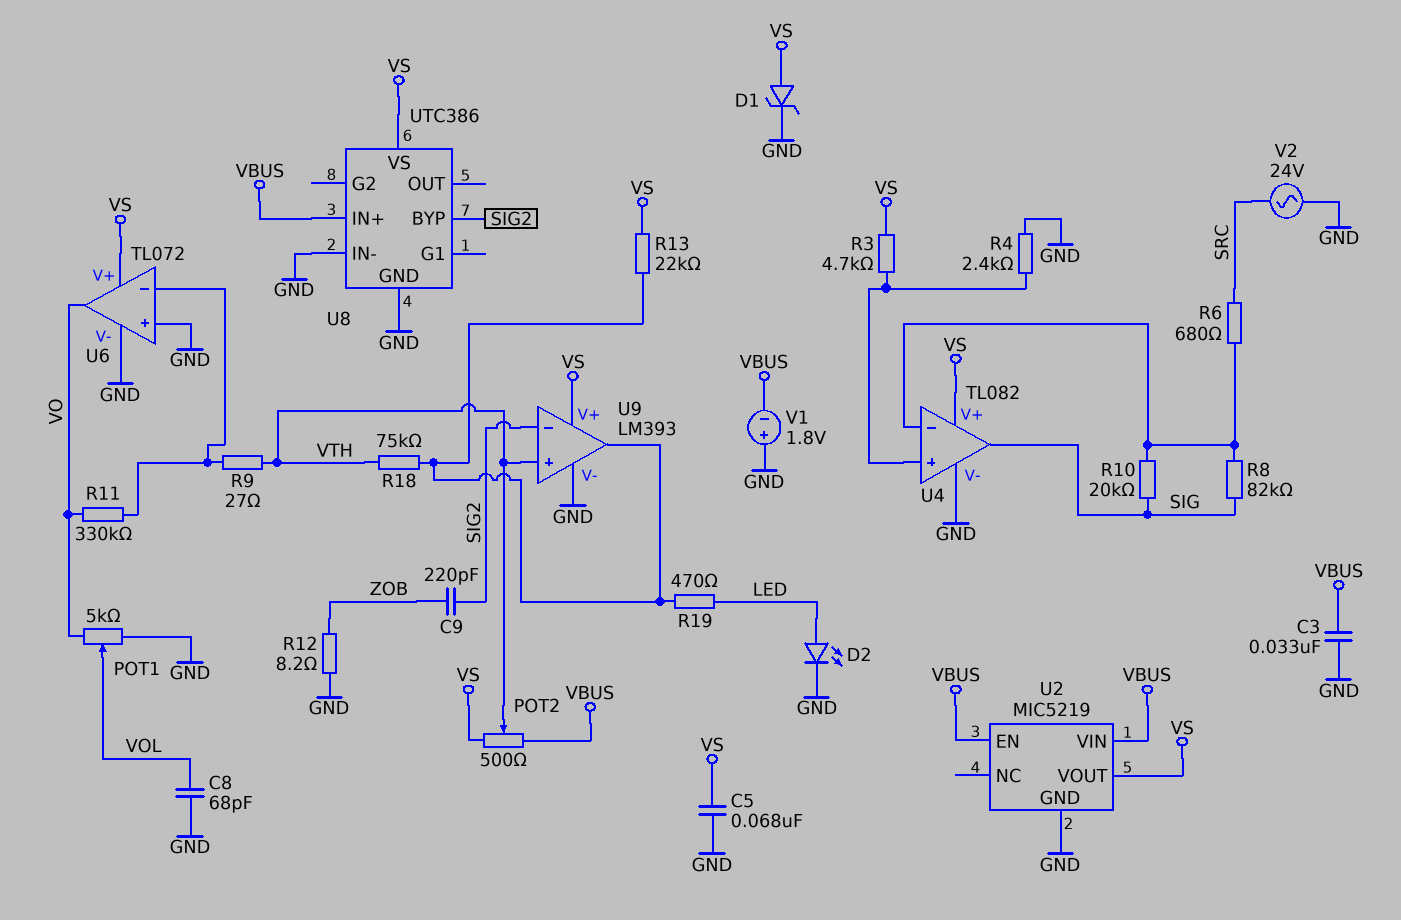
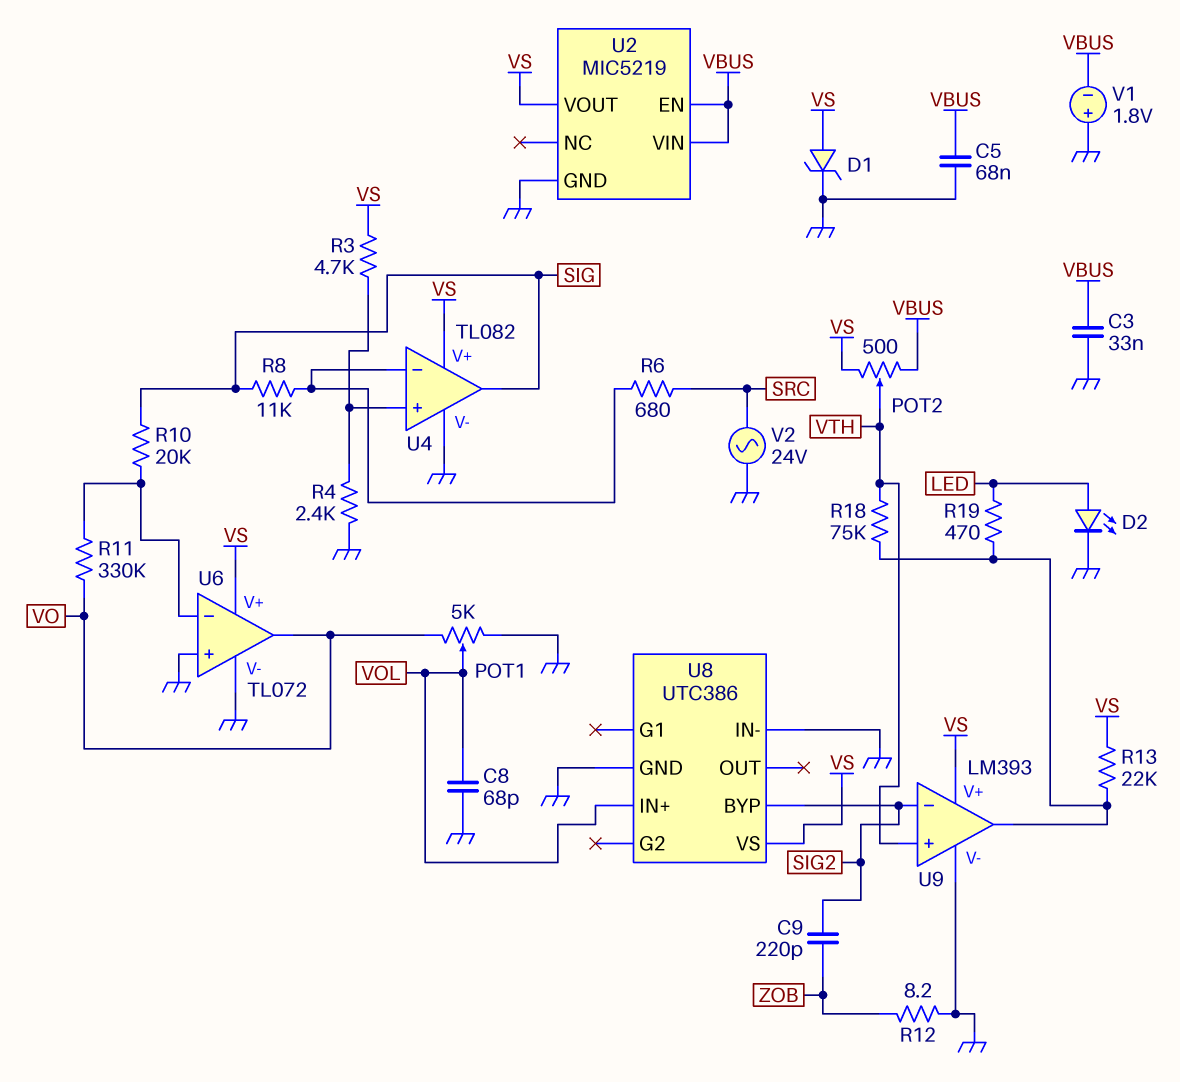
C5: 68nF (GND, VS) -> 68nF (GND, VBUS)
R8: 82k (SIG, U4/in-) -> 11k (SIG, U4/in-)
R9: 27 (U6/in-, VTH) -> none
R10: 20k (SIG, U4/in-) -> 20k (SIG, U6/in-)
U8 pin IN+: VBUS -> VOL

